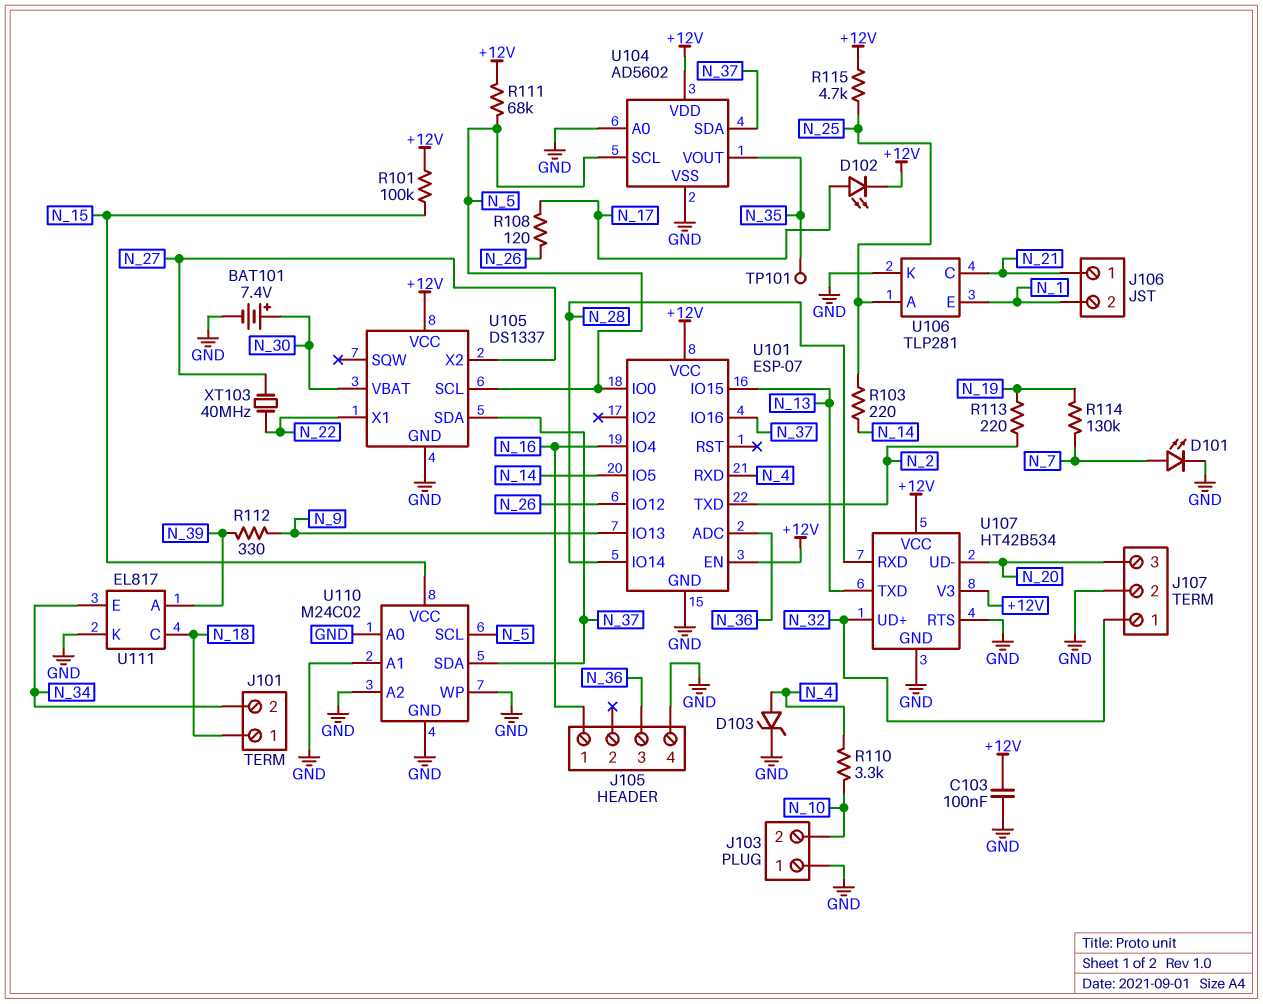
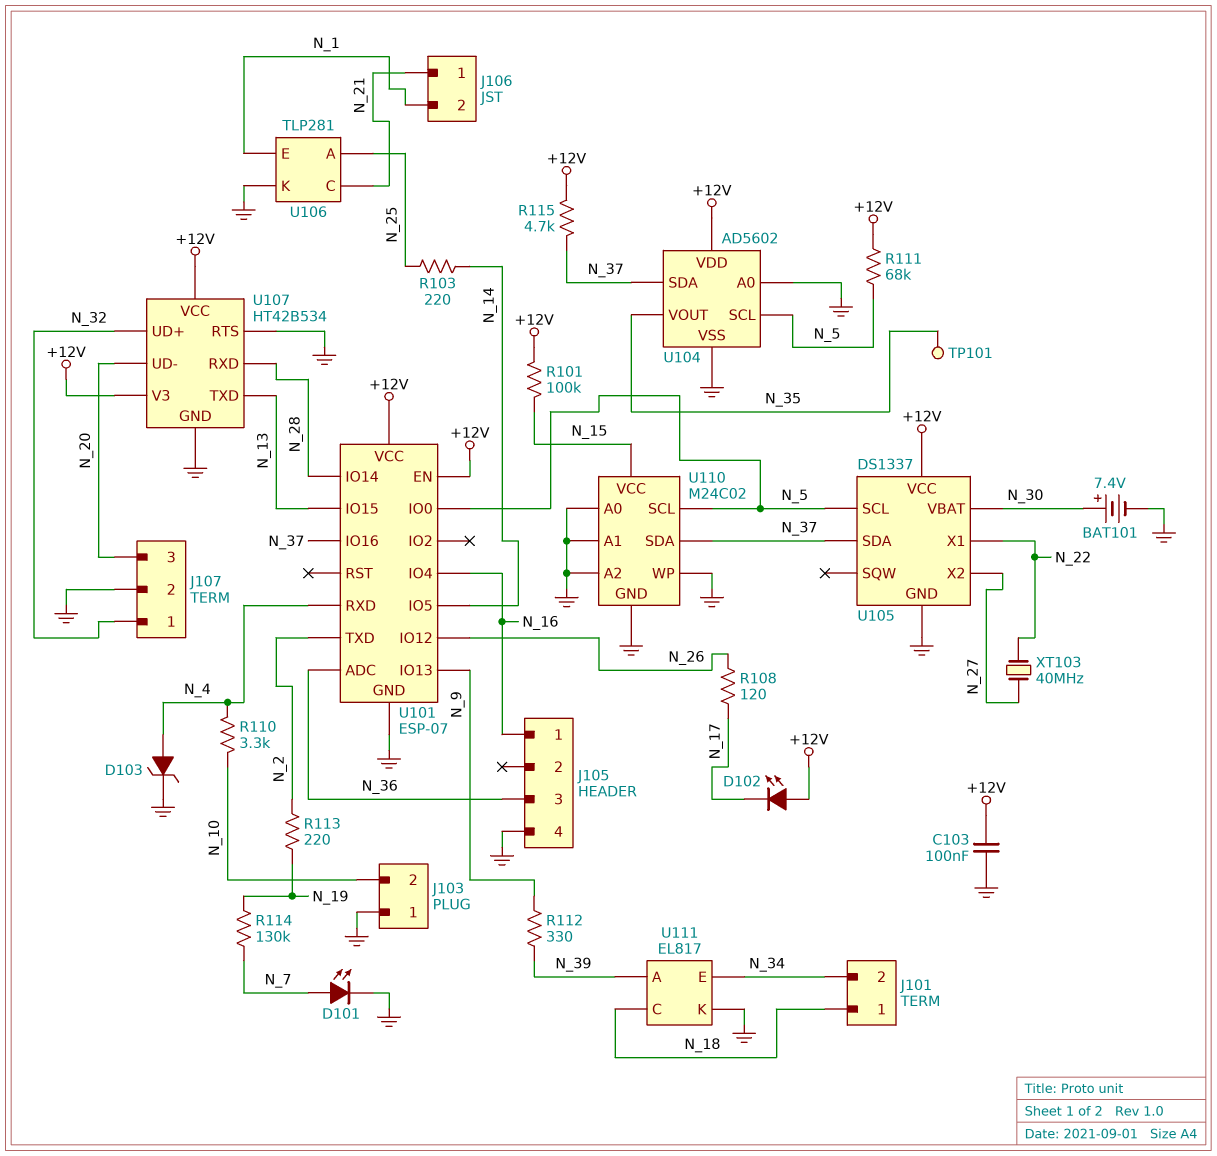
D102: LED (A N_17, K +12V) -> LED (A +12V, K N_17)
R115: 4.7k (+12V, N_25) -> 4.7k (+12V, N_37)

